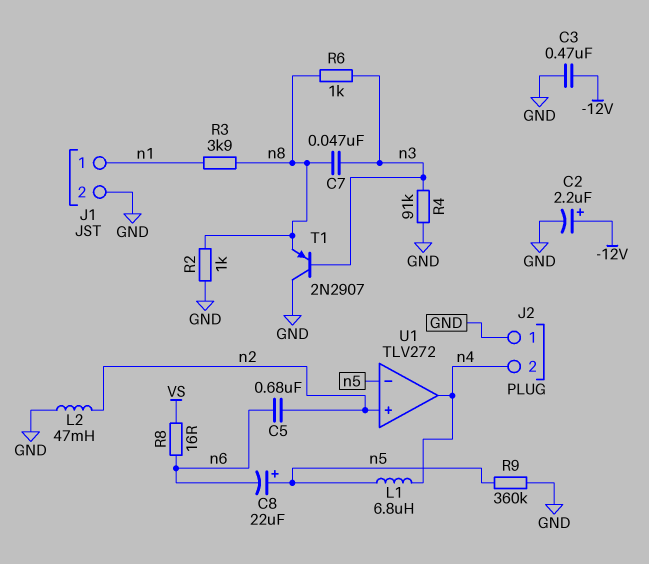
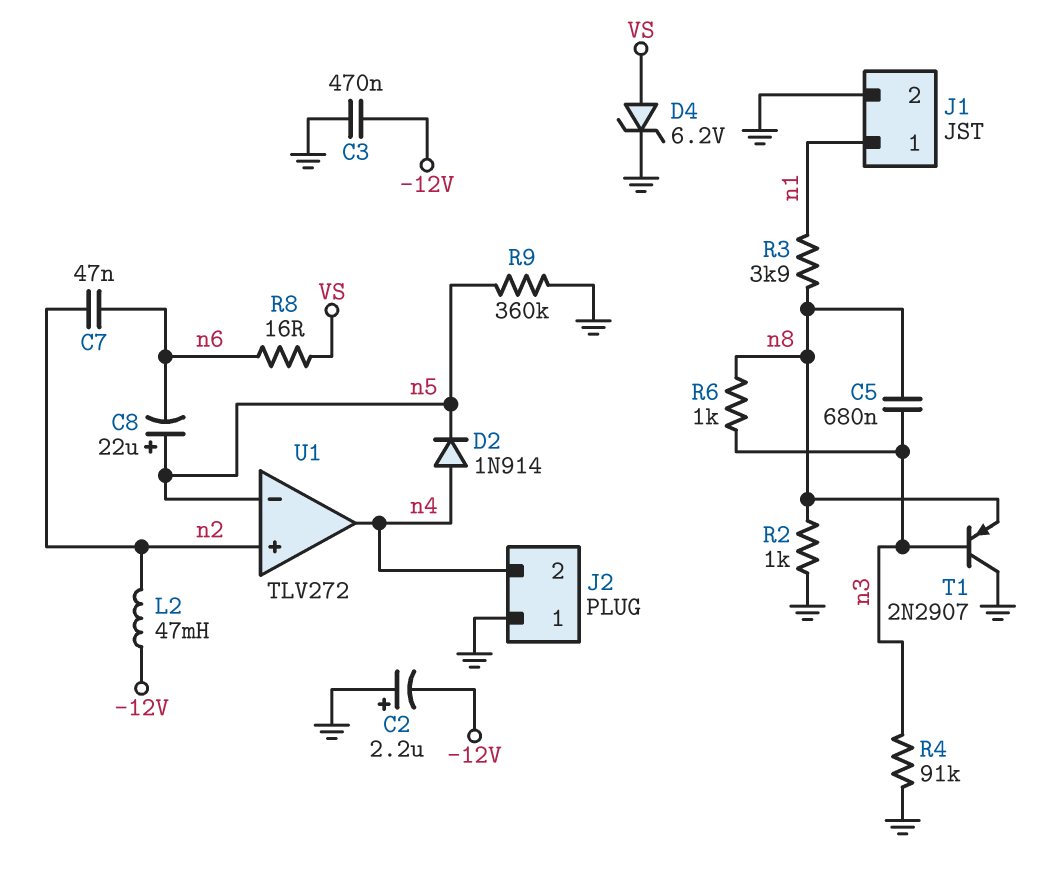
C2: 2.2uF (plus -12V, minus GND) -> 2.2uF (plus GND, minus -12V)
C5: 680nF (n2, n6) -> 680nF (n3, n8)
C7: 47nF (n3, n8) -> 47nF (n2, n6)
D2: none -> diode 1N914 (A n4, K n5)
D4: none -> zener 6.2V (A VS, K GND)
L1: 6.8uH (n4, n5) -> none
L2: 47mH (GND, n2) -> 47mH (-12V, n2)

